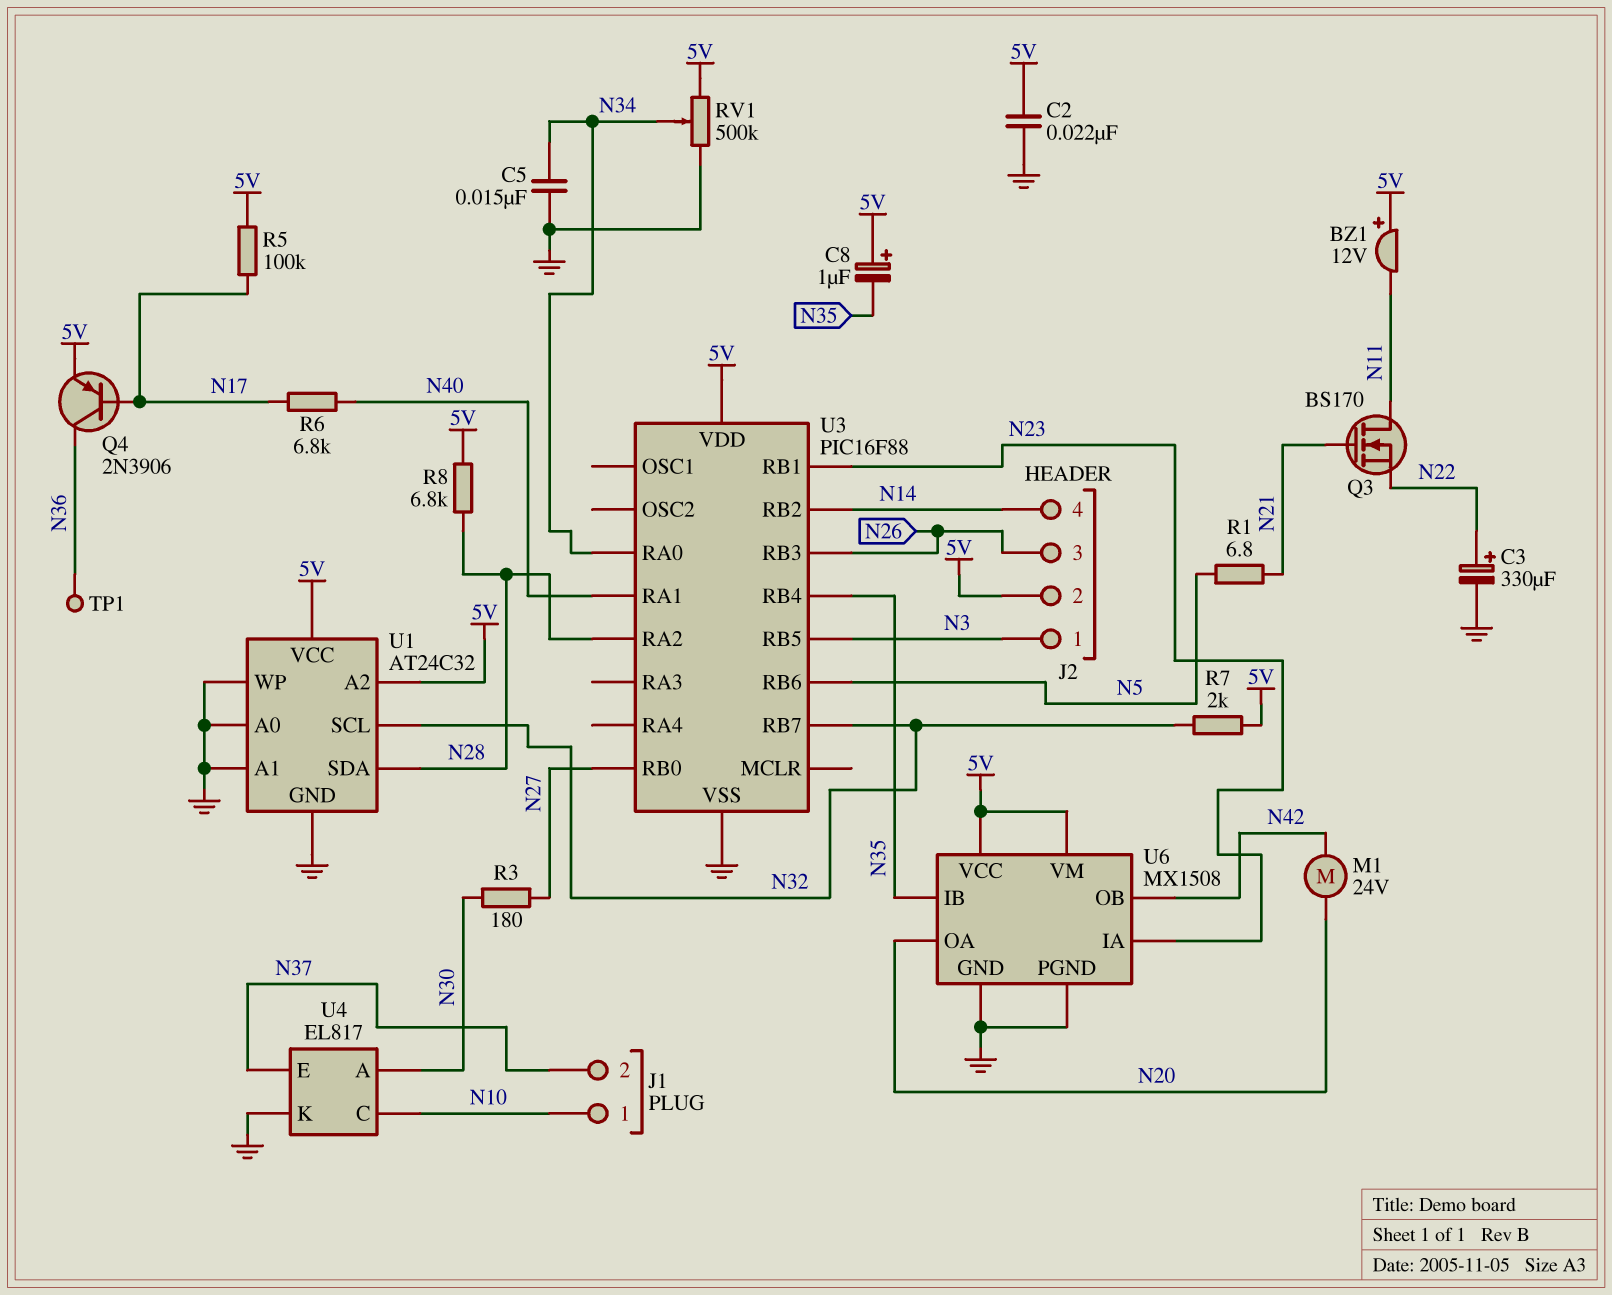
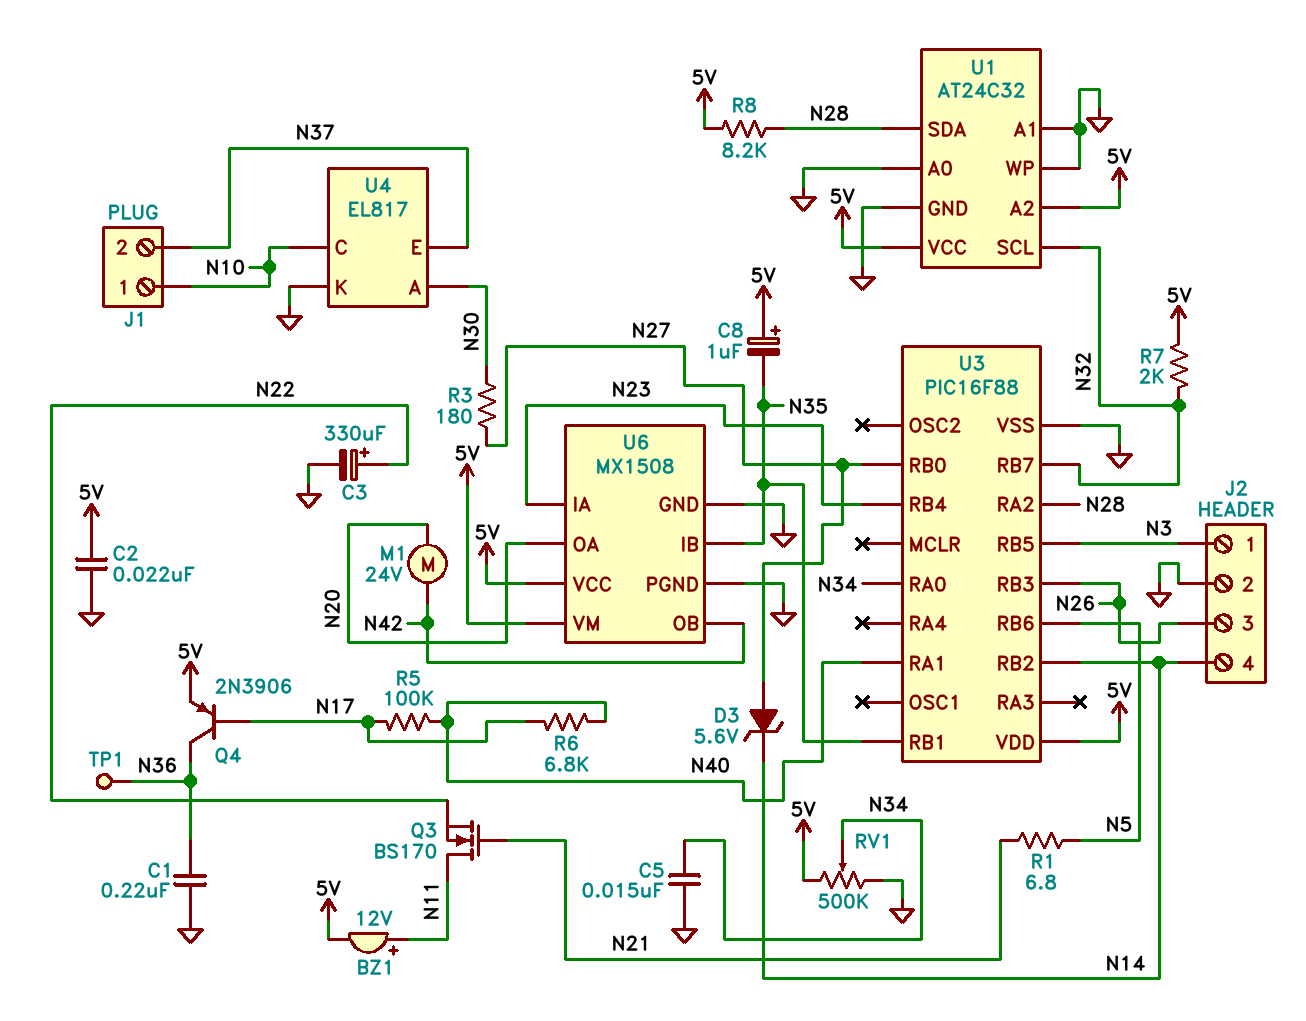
BZ1: buzzer 12V (plus 5V, minus N11) -> buzzer 12V (plus N11, minus 5V)
C1: none -> 220nF (GND, N36)
D3: none -> zener 5.6V (A N27, K N14)
J2 pin 2: 5V -> GND
R5: 100k (5V, N17) -> 100k (N17, N40)
R8: 6.8k (5V, N28) -> 8.2k (5V, N28)
U3 pin RB1: N23 -> N35
U3 pin RB4: N35 -> N23

